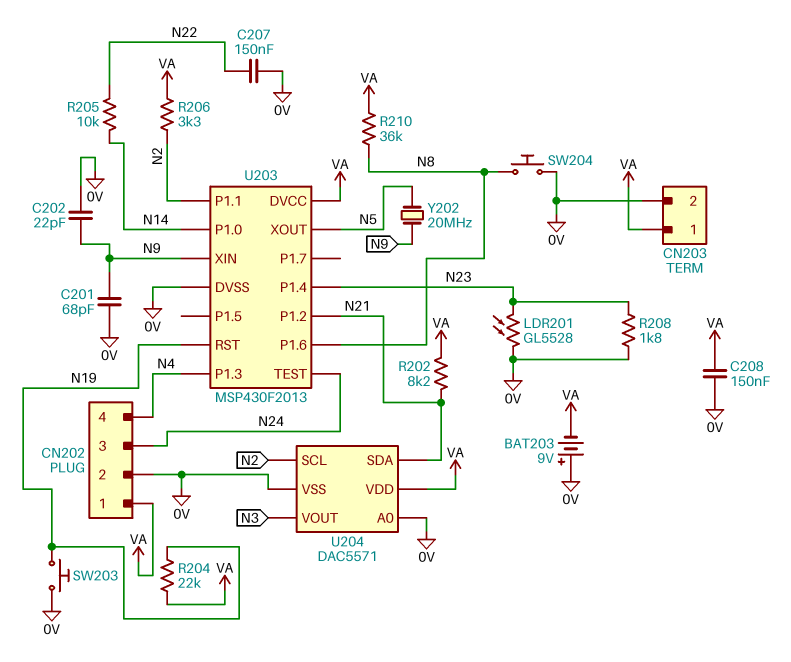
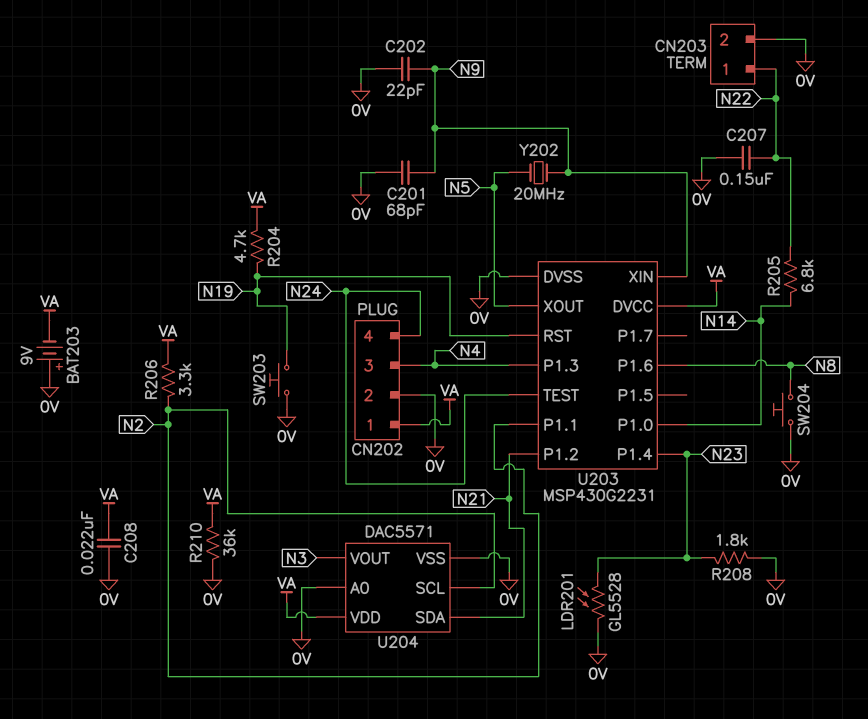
C208: 150nF (0V, VA) -> 22nF (0V, VA)
CN202 pin 3: N24 -> N4
CN202 pin 4: N4 -> N24
CN203 pin 1: VA -> N22
R202: 8.2k (N21, VA) -> none
R204: 22k (N19, VA) -> 4.7k (N19, VA)
R205: 10k (N14, N22) -> 6.8k (N14, N22)
R210: 36k (N8, VA) -> 36k (0V, VA)
U203: MSP430F2013 -> MSP430G2231

